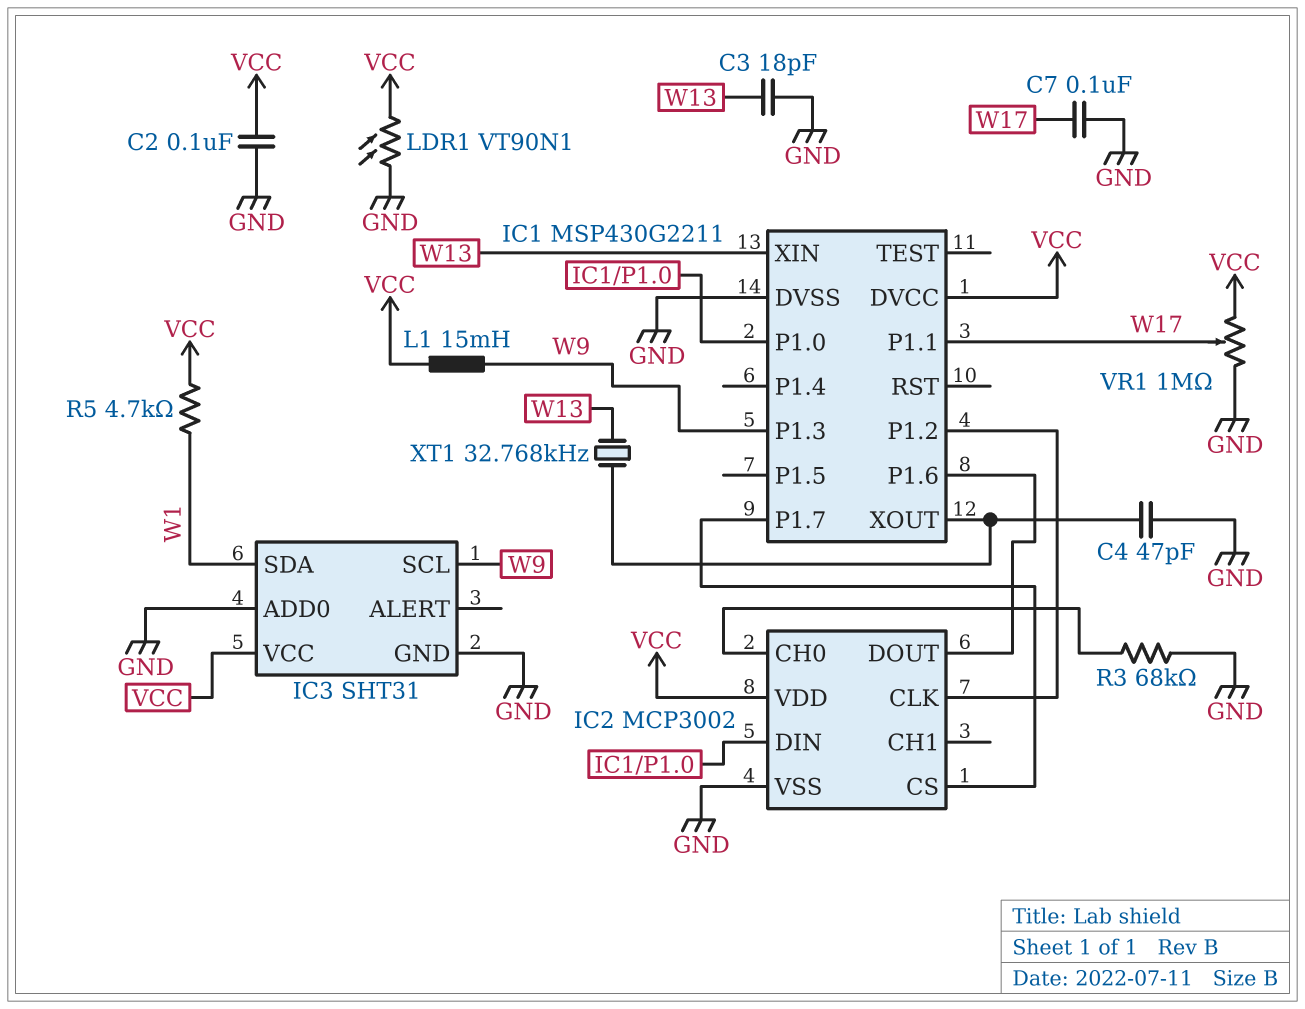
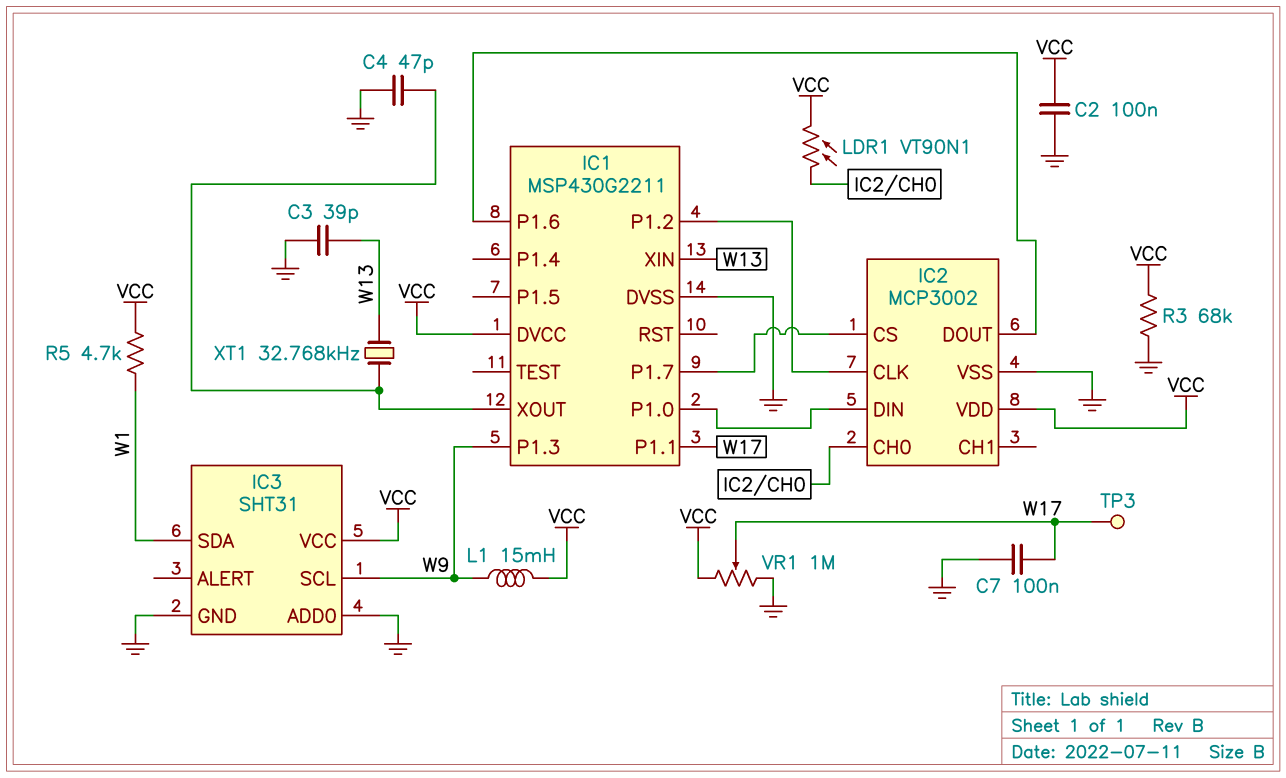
C3: 18pF (GND, W13) -> 39pF (GND, W13)
LDR1: VT90N1 (GND, VCC) -> VT90N1 (IC2/CH0, VCC)
R3: 68k (GND, IC2/CH0) -> 68k (GND, VCC)
TP3: none -> test point (W17)

